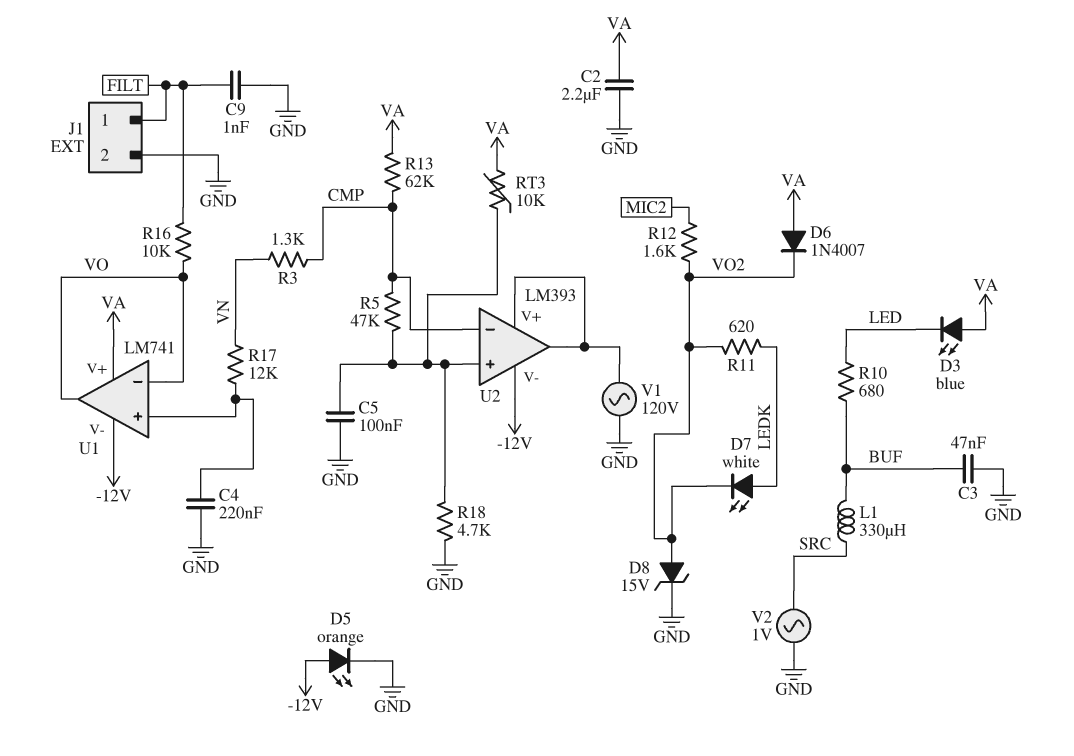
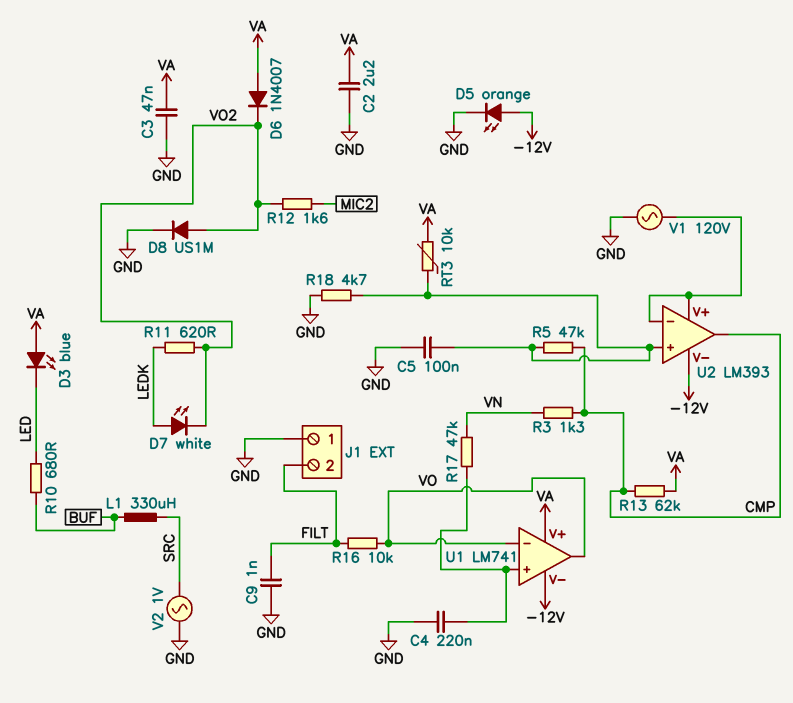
C3: 47nF (BUF, GND) -> 47nF (GND, VA)
D8: zener 15V (A VO2, K GND) -> diode US1M (A VO2, K GND)
J1 pin 1: FILT -> GND
J1 pin 2: GND -> FILT
R17: 12k (U1/in+, VN) -> 47k (U1/in+, VN)
U2 pin in-: CMP -> U2/V+
U2 pin out: U2/V+ -> CMP

